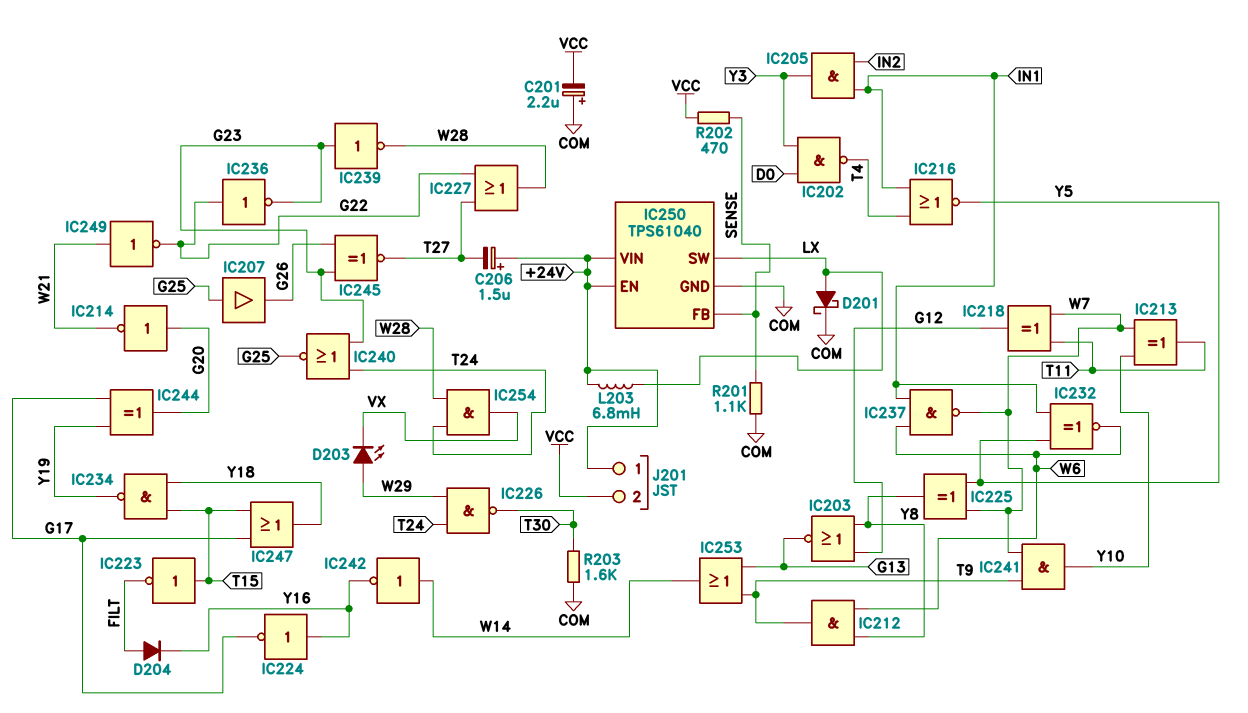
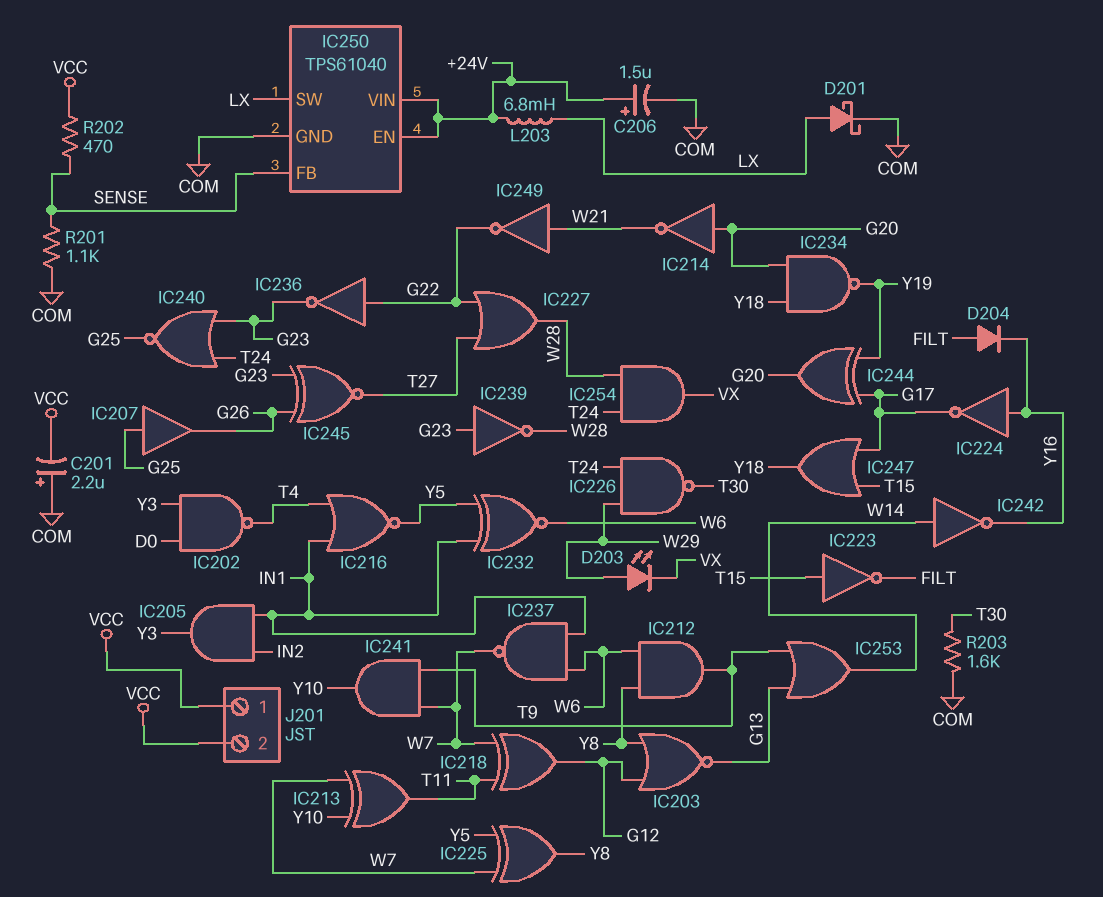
C206: 1.5uF (plus +24V, minus T27) -> 1.5uF (plus +24V, minus COM)
IC234: NAND (in T15, in Y18, out Y19) -> NAND (in G20, in Y18, out Y19)
J201 pin 1: +24V -> VCC

